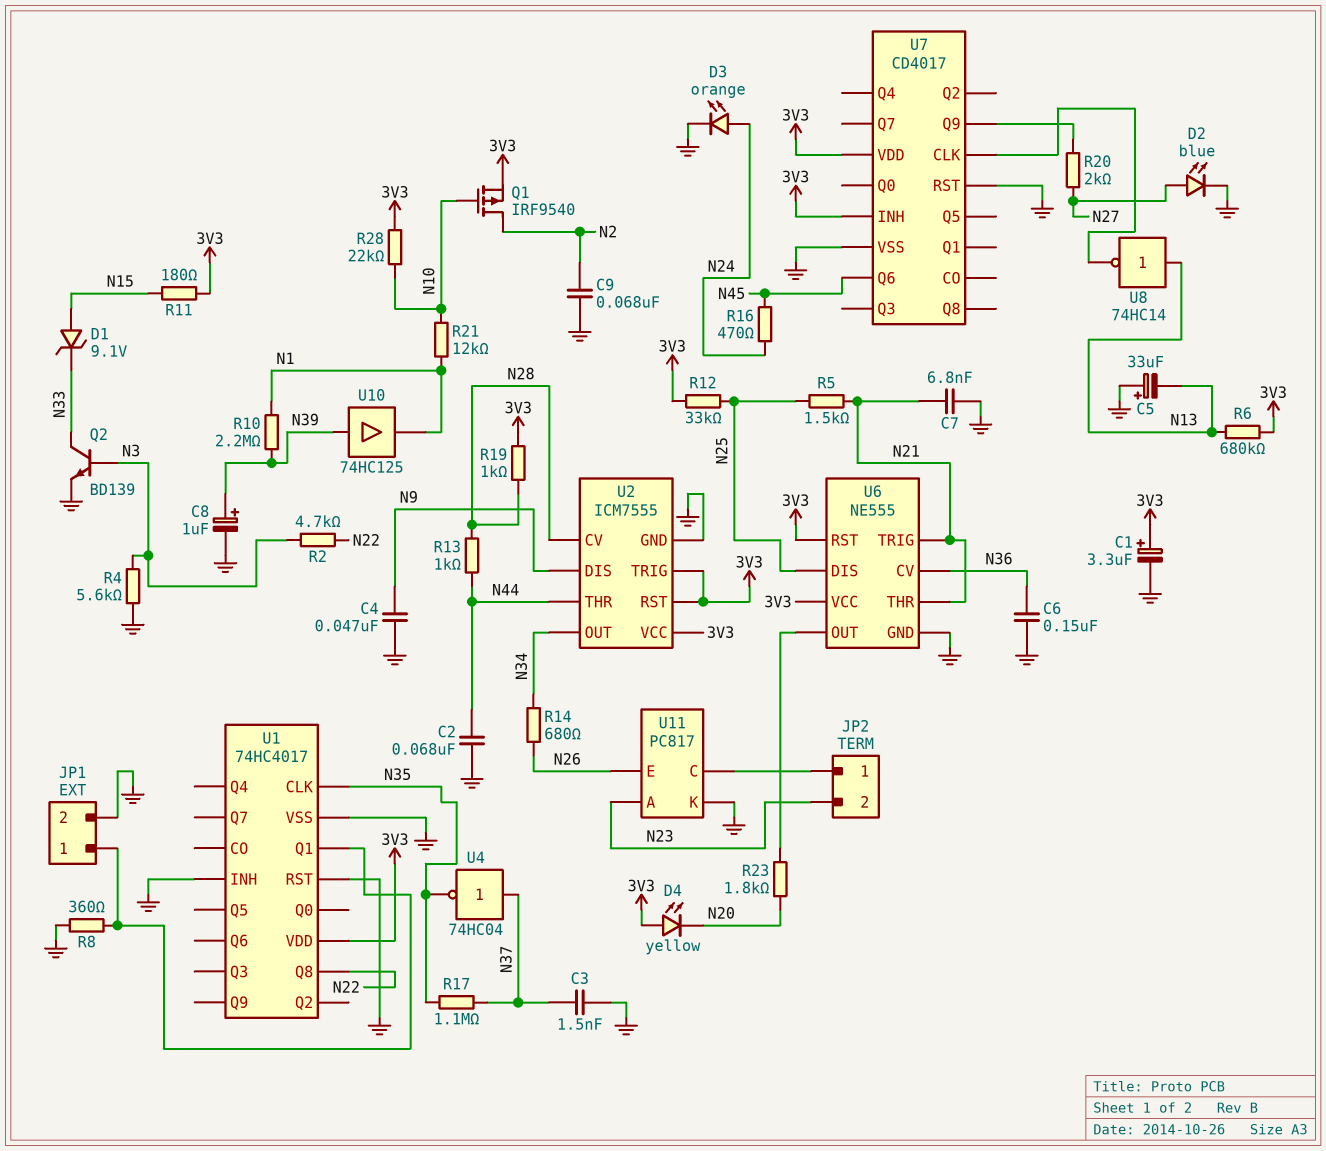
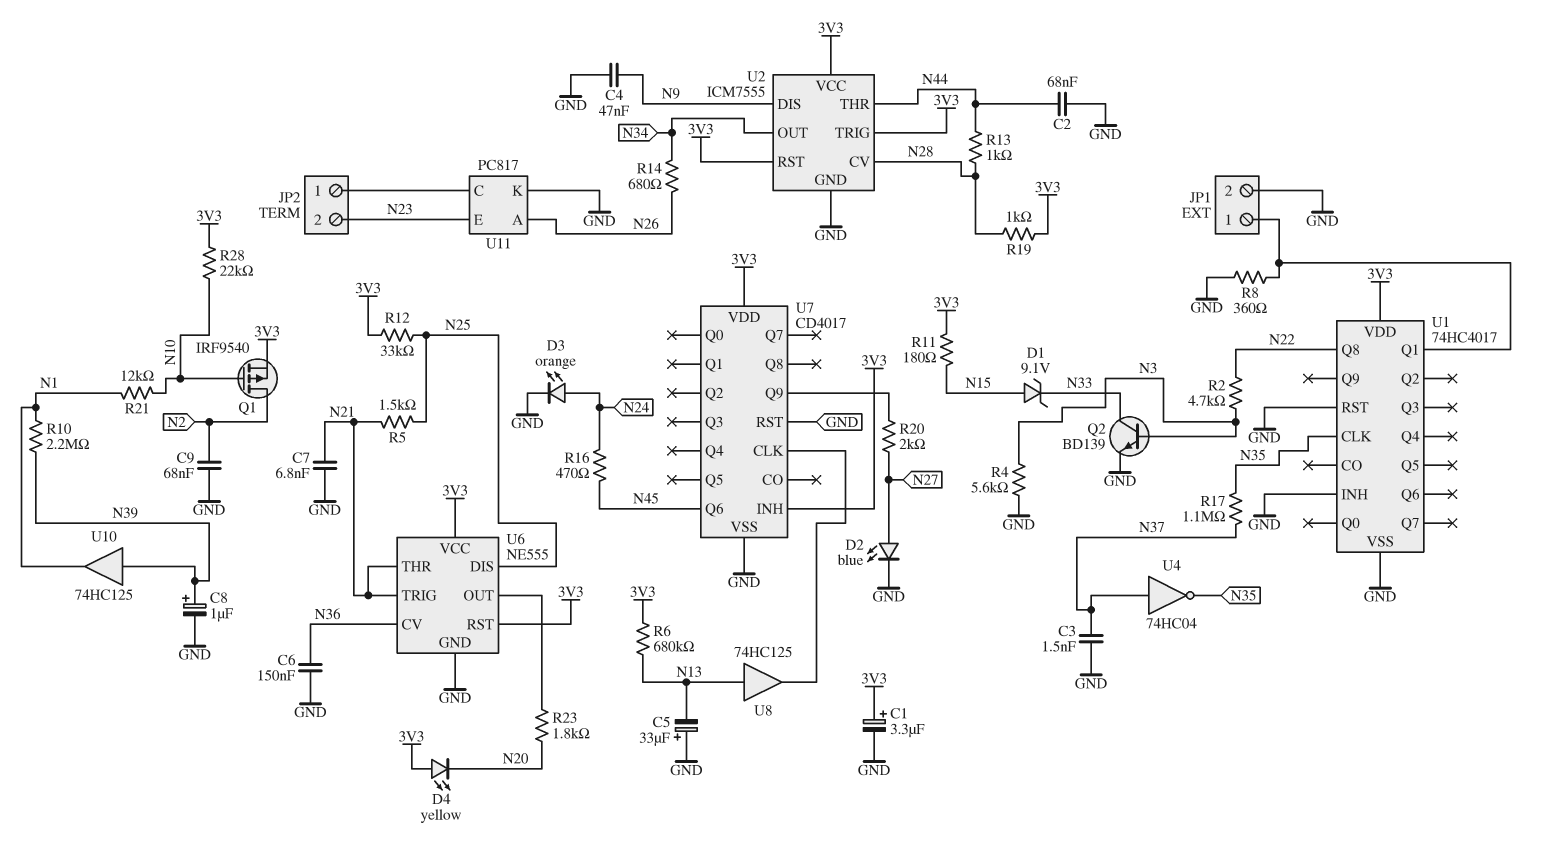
U8: NOT 74HC14 (in N13, out U7/CLK) -> buffer 74HC125 (in N13, out U7/CLK)
U11 pin A: N23 -> N26
U11 pin E: N26 -> N23

